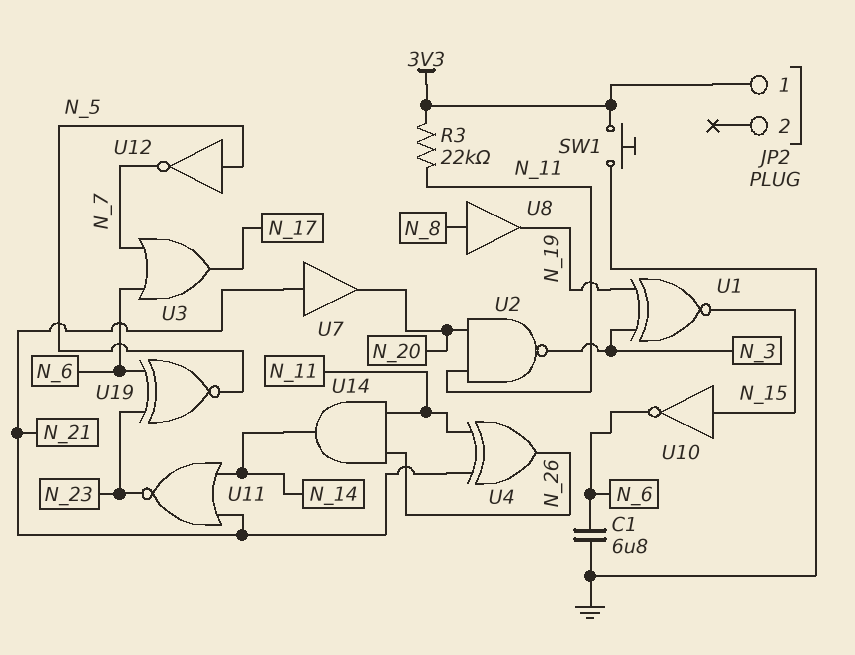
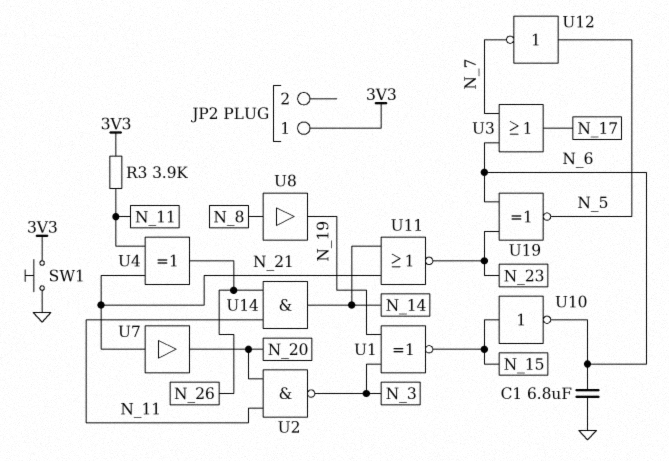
R3: 22k (3V3, N_11) -> 3.9k (3V3, N_11)

